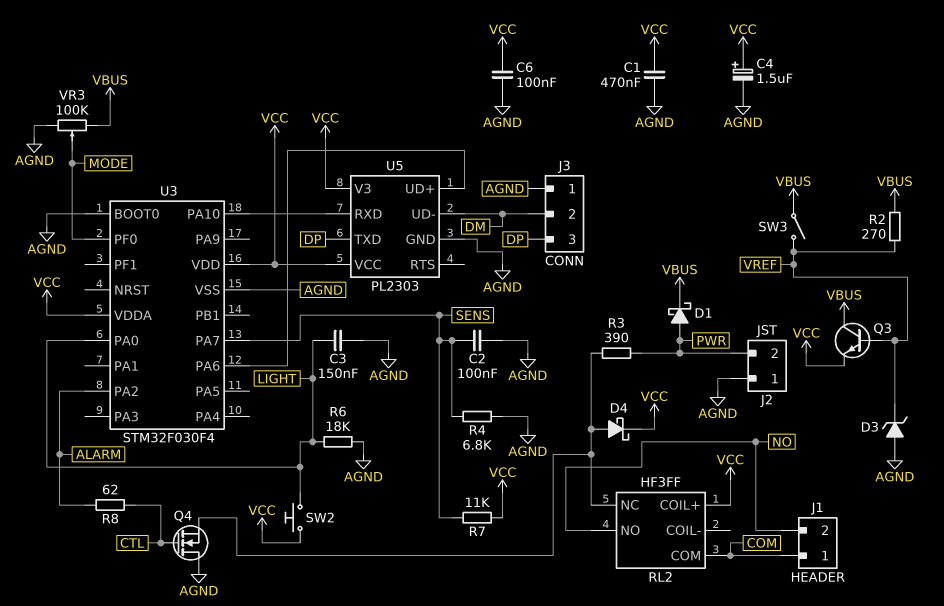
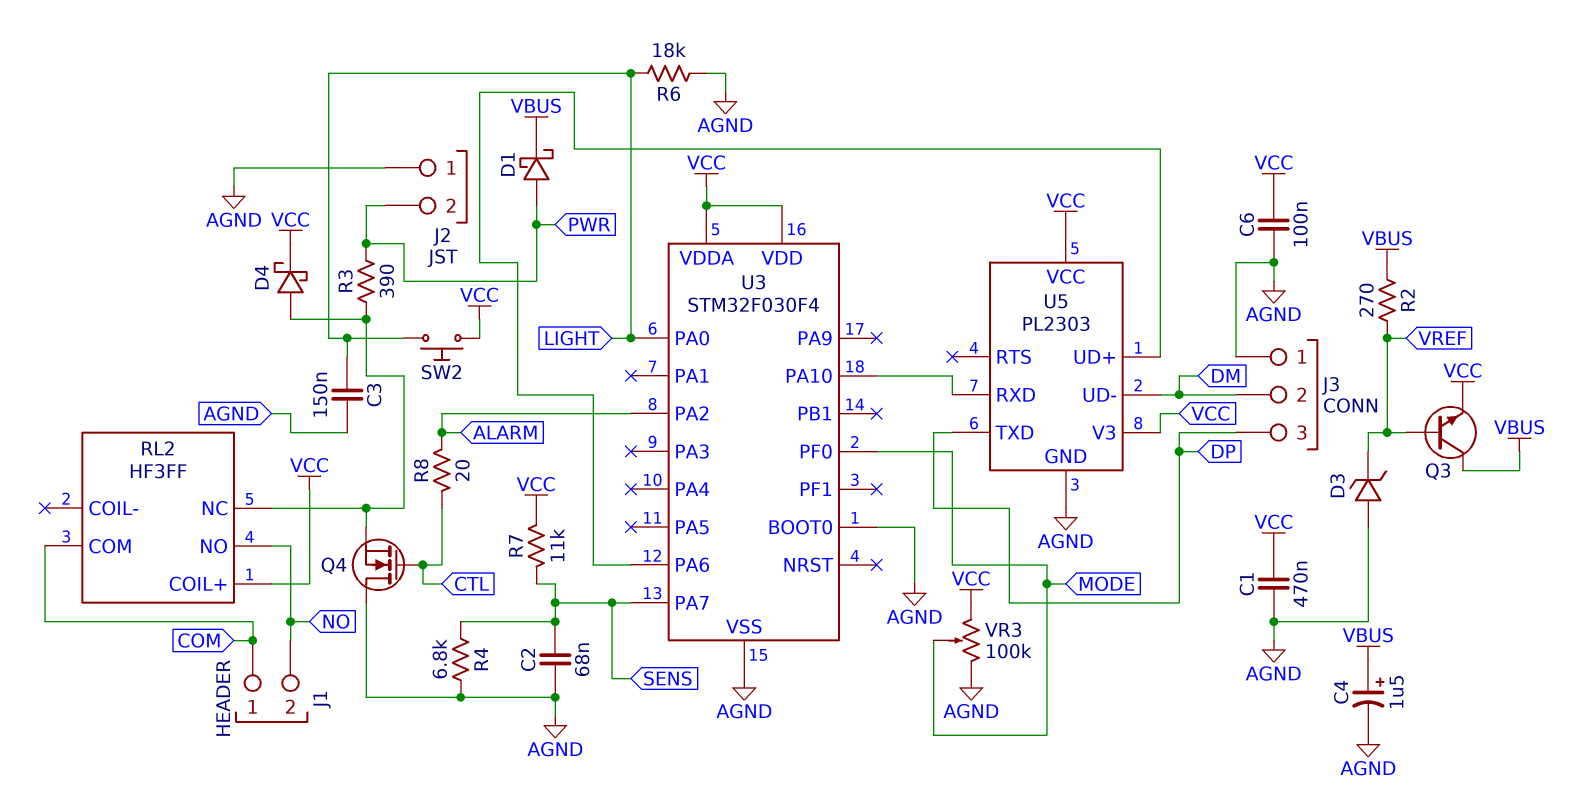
C2: 100nF (AGND, SENS) -> 68nF (AGND, SENS)
C4: 1.5uF (plus VCC, minus AGND) -> 1.5uF (plus VBUS, minus AGND)
R8: 62 (ALARM, CTL) -> 20 (ALARM, CTL)
SW3: switch (VBUS, VREF) -> none
VR3: 100k (AGND, VBUS, wiper MODE) -> 100k (AGND, VCC, wiper MODE)

